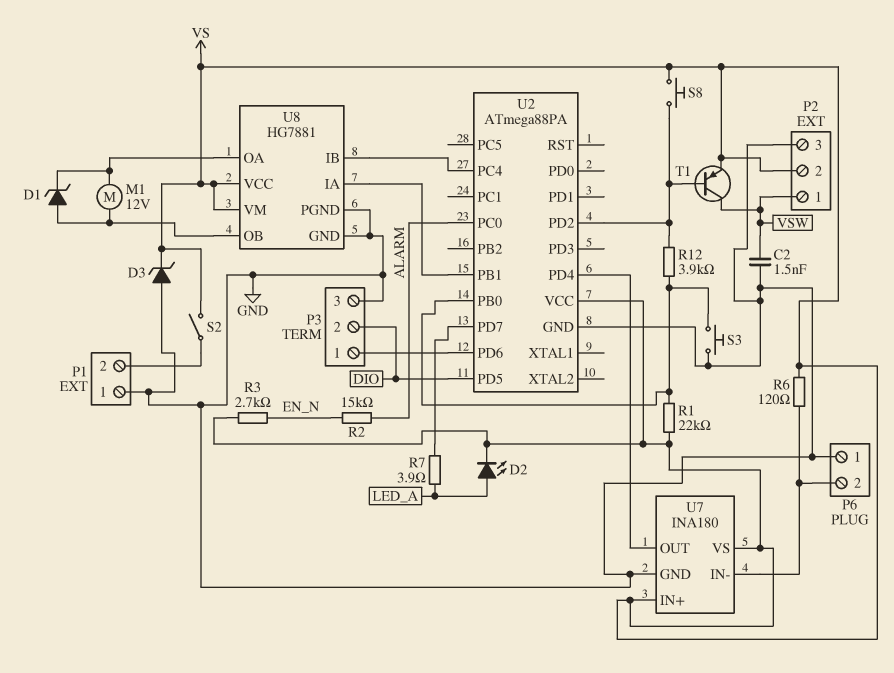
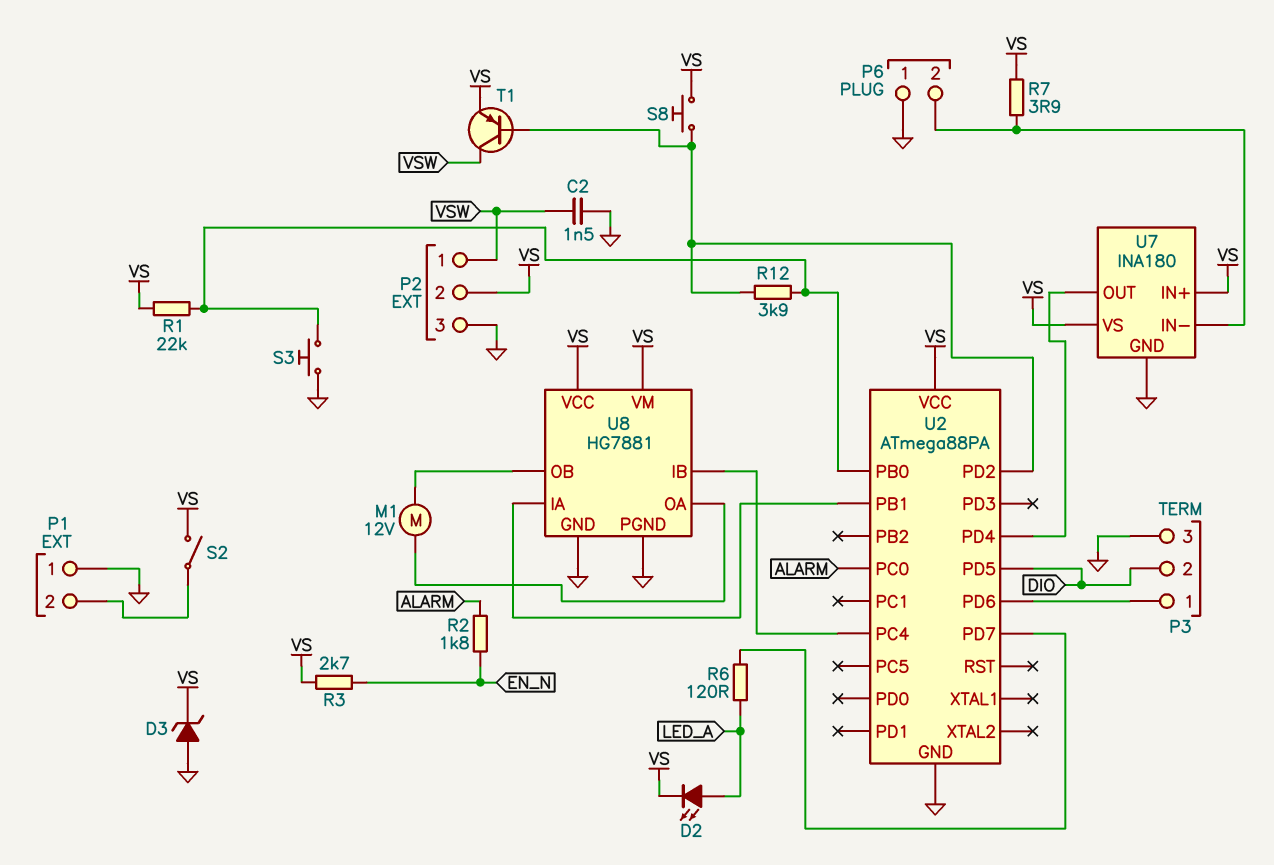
D1: zener (A U8/OB, K U8/OA) -> none
R2: 15k (ALARM, EN_N) -> 1.8k (ALARM, EN_N)
R6: 120 (P6/2, VS) -> 120 (LED_A, U2/PD7)
R7: 3.9 (LED_A, U2/PD7) -> 3.9 (P6/2, VS)

